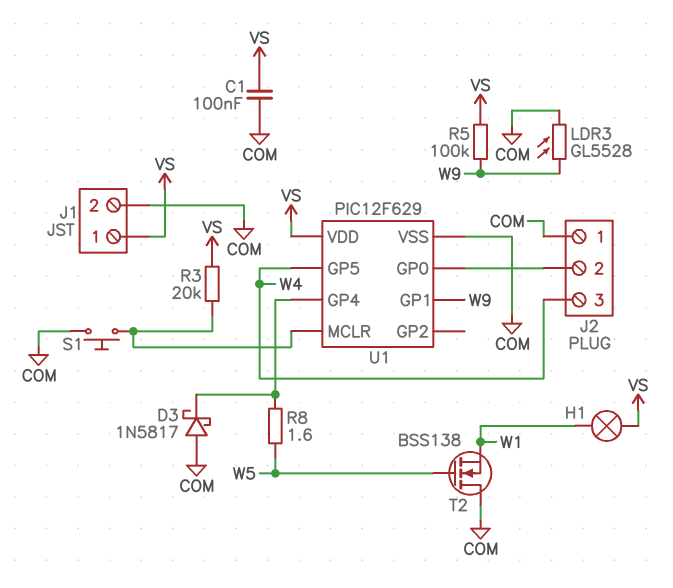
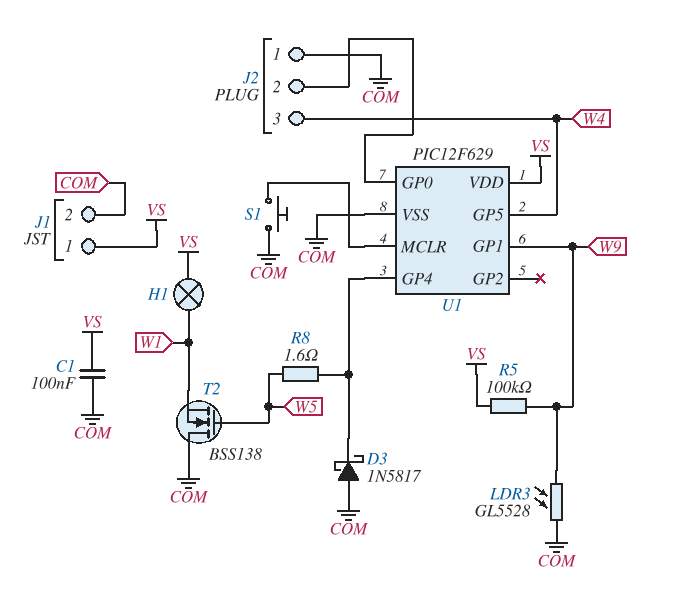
R3: 20k (U1/MCLR, VS) -> none

